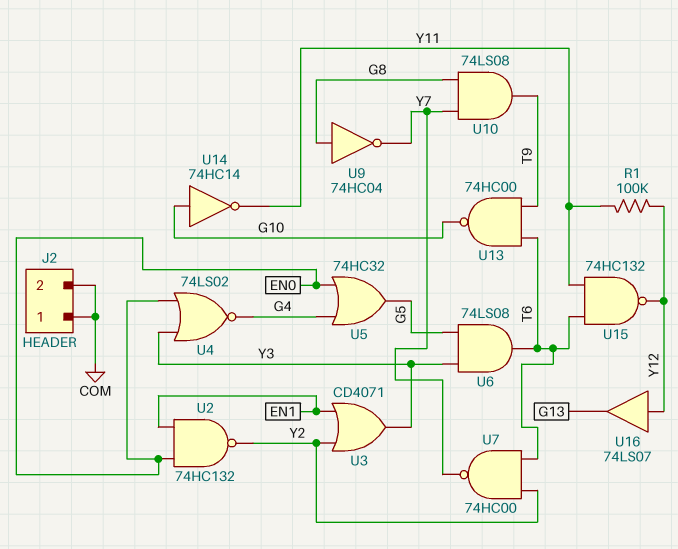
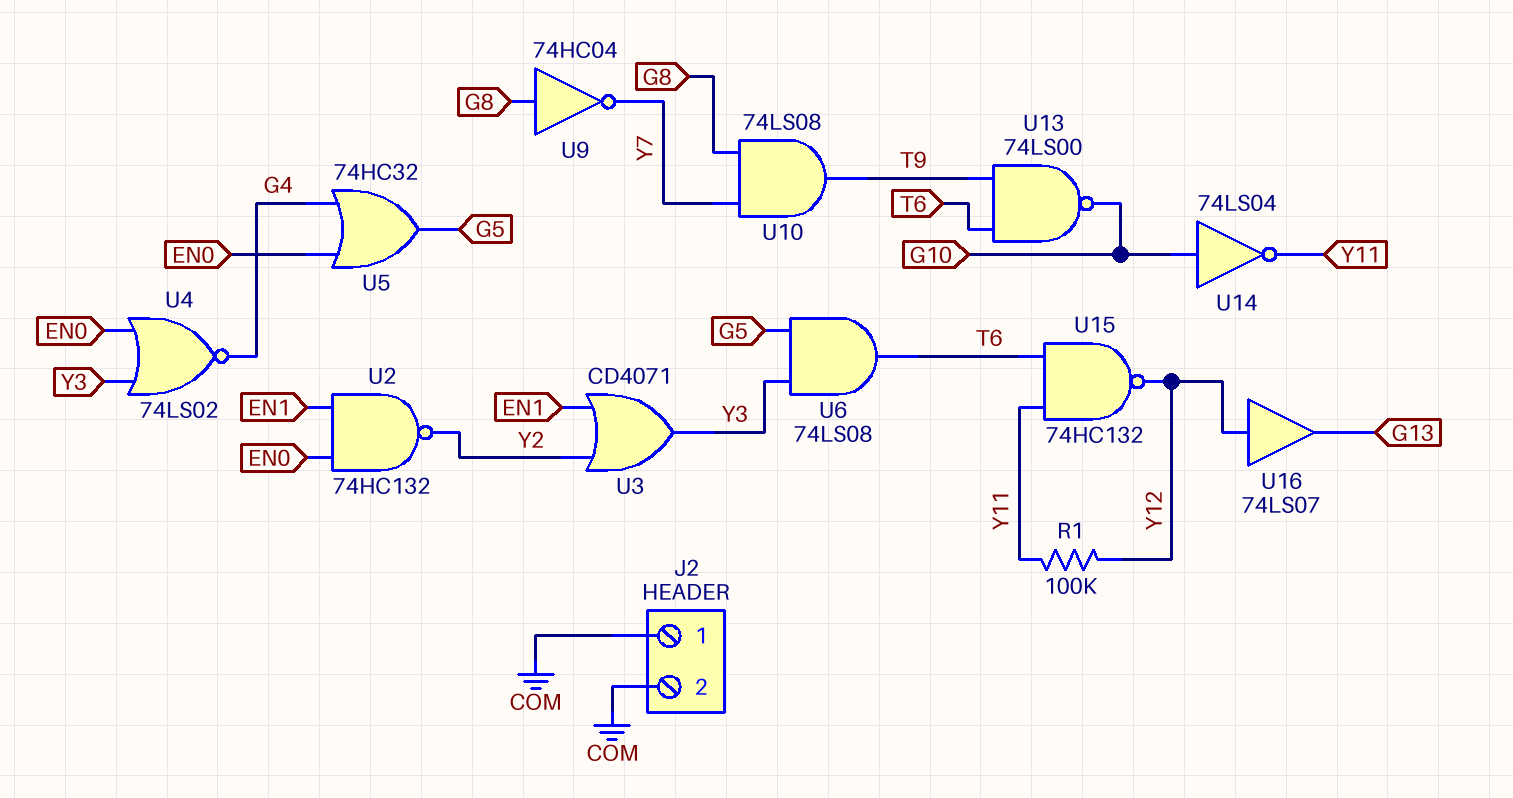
U7: NAND 74HC00 (in T6, in Y2, out Y7) -> none
U13: NAND 74HC00 (in T6, in T9, out G10) -> NAND 74LS00 (in T6, in T9, out G10)
U14: NOT 74HC14 (in G10, out Y11) -> NOT 74LS04 (in G10, out Y11)

